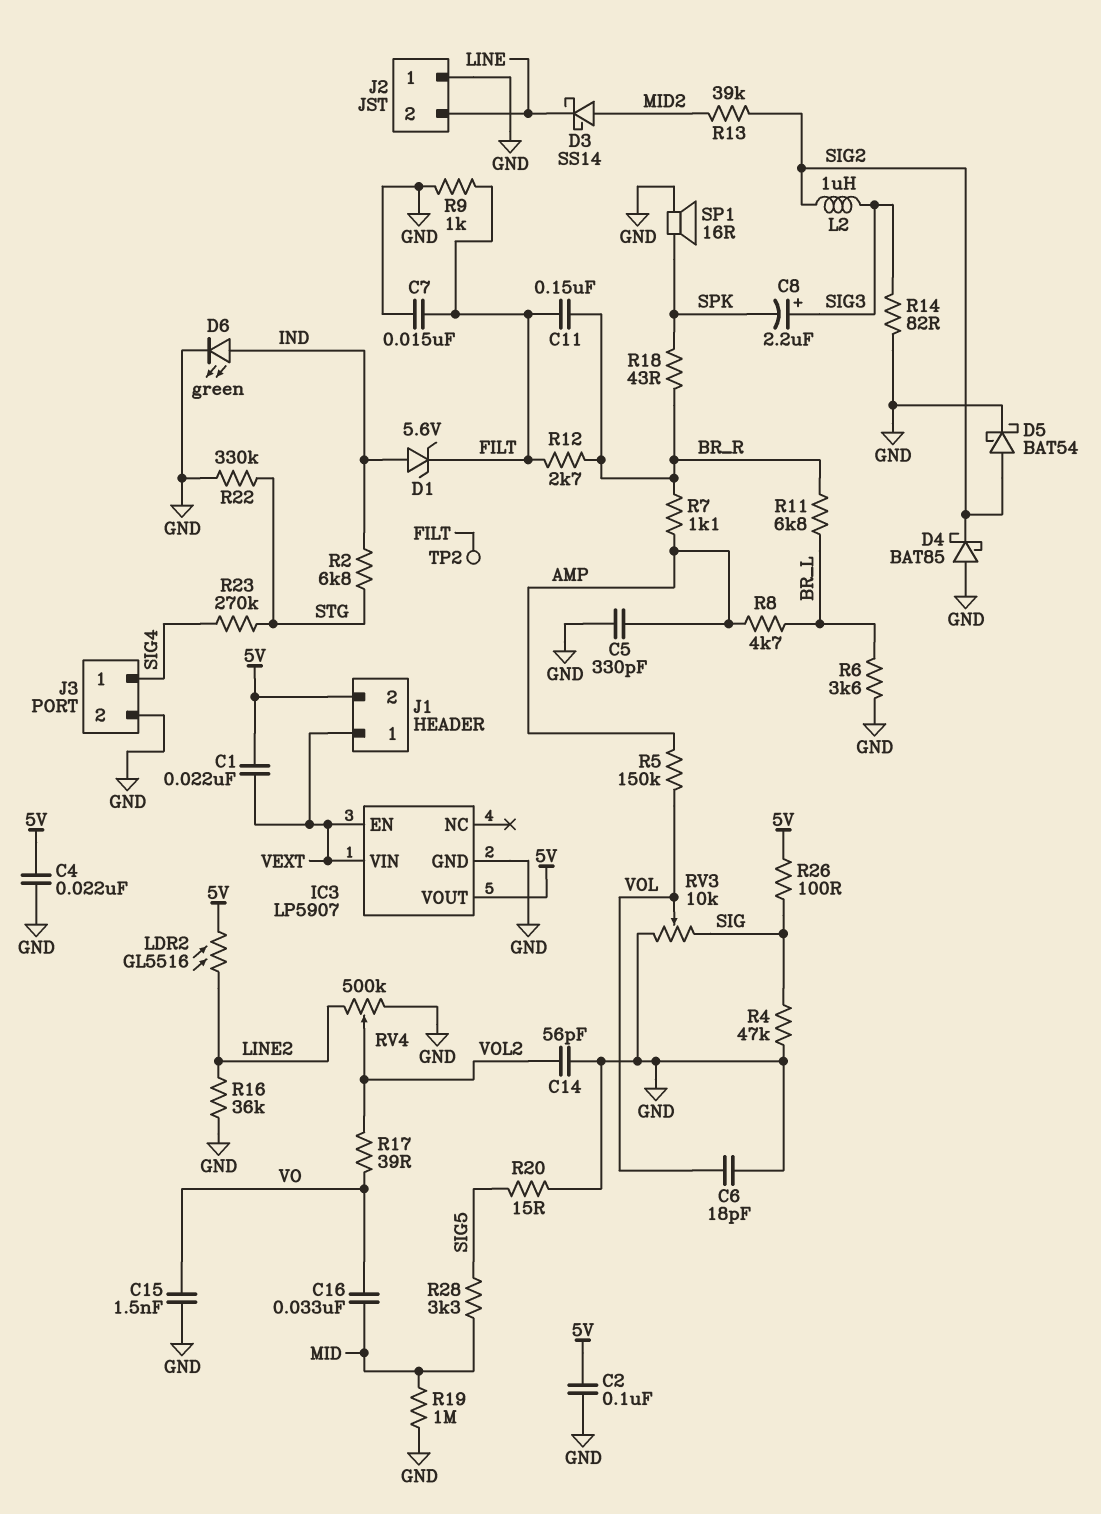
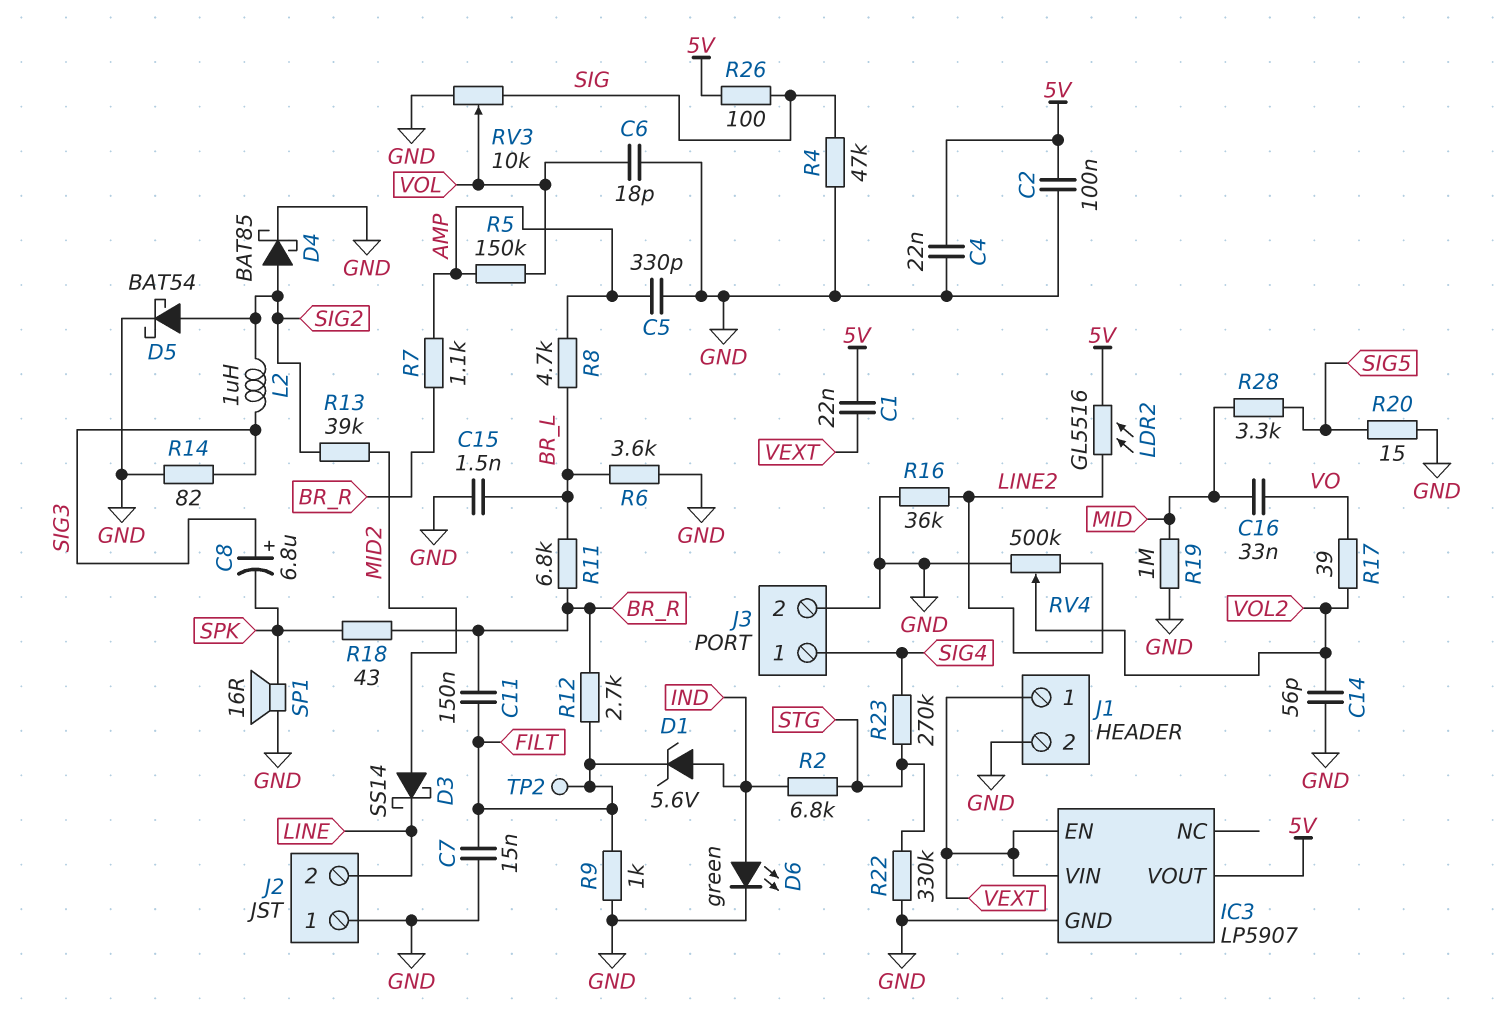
C8: 2.2uF (plus SIG3, minus SPK) -> 6.8uF (plus SIG3, minus SPK)
C15: 1.5nF (GND, VO) -> 1.5nF (BR_L, GND)
D4: schottky BAT85 (A GND, K SIG2) -> schottky BAT85 (A SIG2, K GND)
J1 pin 2: 5V -> GND

